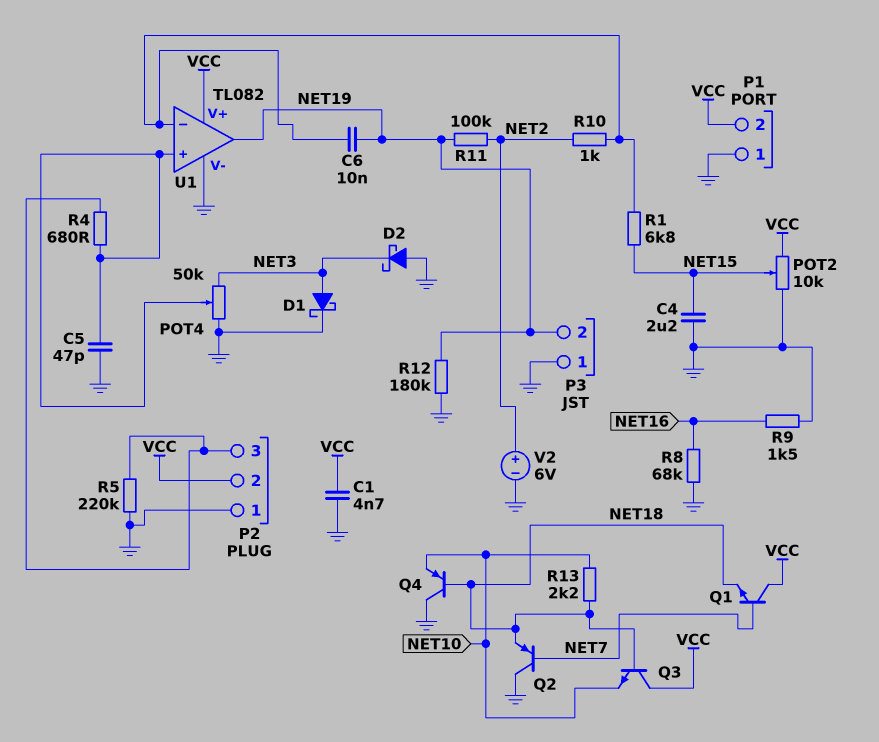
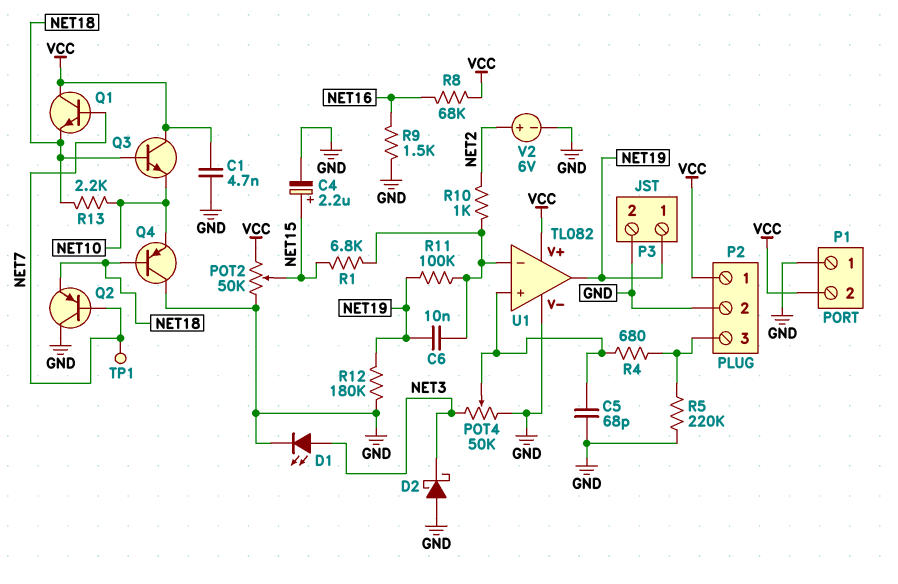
C4: 2.2uF (GND, NET15) -> 2.2uF (plus NET15, minus GND)
C5: 47pF (GND, U1/in+) -> 68pF (GND, U1/in+)
D1: schottky (A NET3, K GND) -> LED (A NET3, K GND)
P2 pin 1: GND -> VCC
P2 pin 2: VCC -> GND
P3 pin 1: GND -> NET19
P3 pin 2: NET19 -> GND
POT2: 10k (GND, VCC, wiper NET15) -> 50k (GND, VCC, wiper NET15)
R8: 68k (GND, NET16) -> 68k (NET16, VCC)
R11: 100k (NET2, NET19) -> 100k (NET19, U1/in-)
TP1: none -> test point (NET7)

